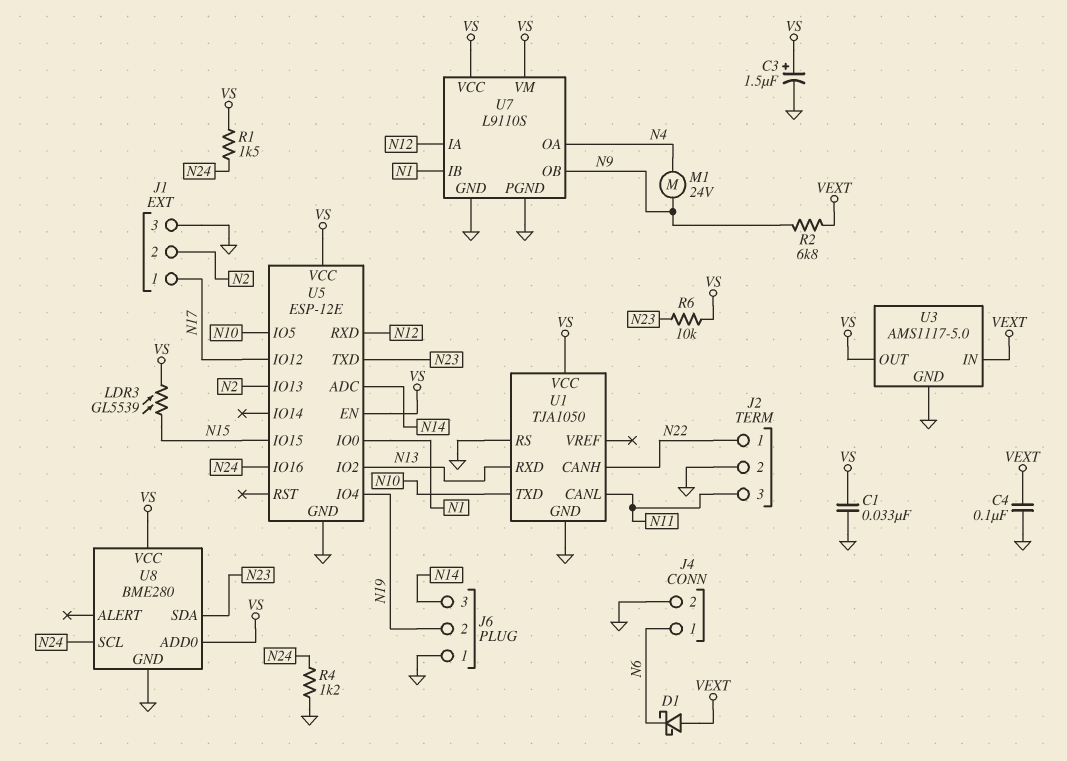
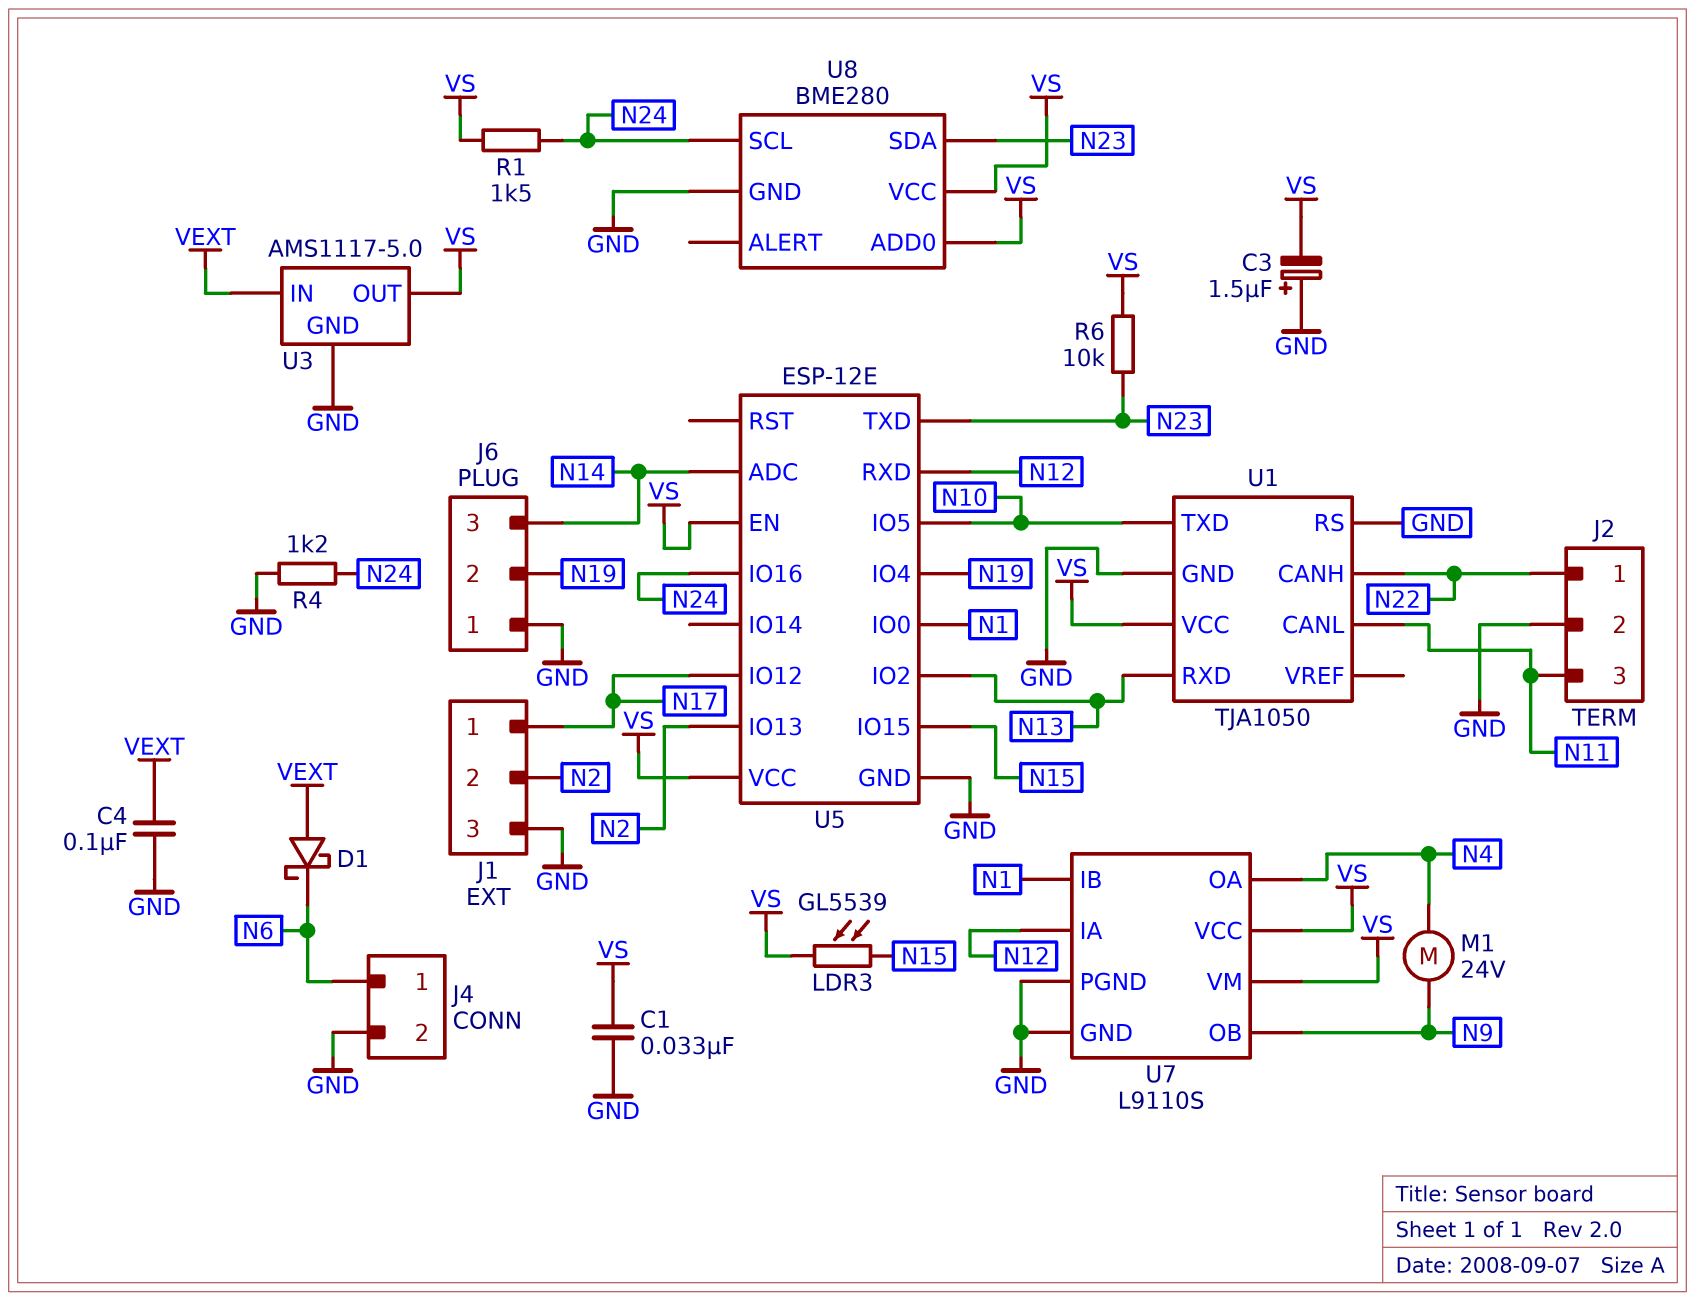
C3: 1.5uF (plus VS, minus GND) -> 1.5uF (plus GND, minus VS)
R2: 6.8k (N9, VEXT) -> none

